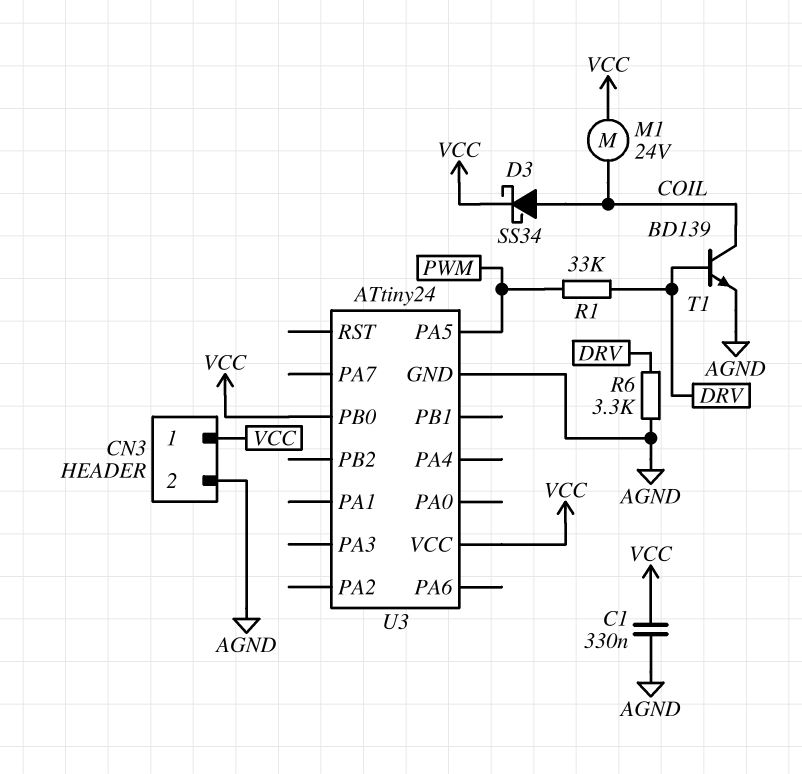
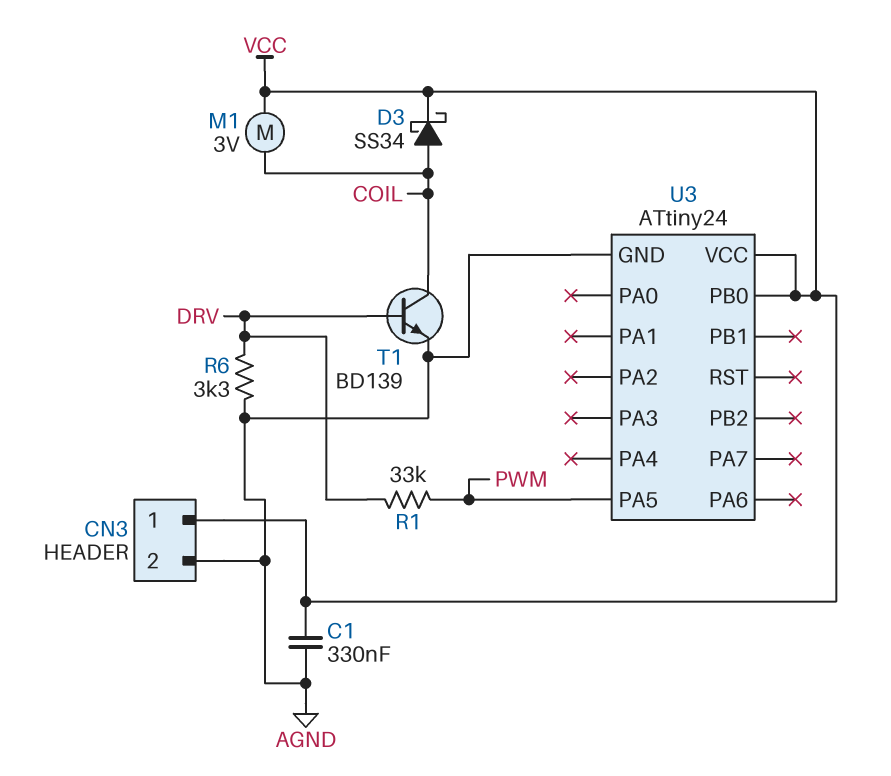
M1: motor 24V (COIL, VCC) -> motor 3V (COIL, VCC)

